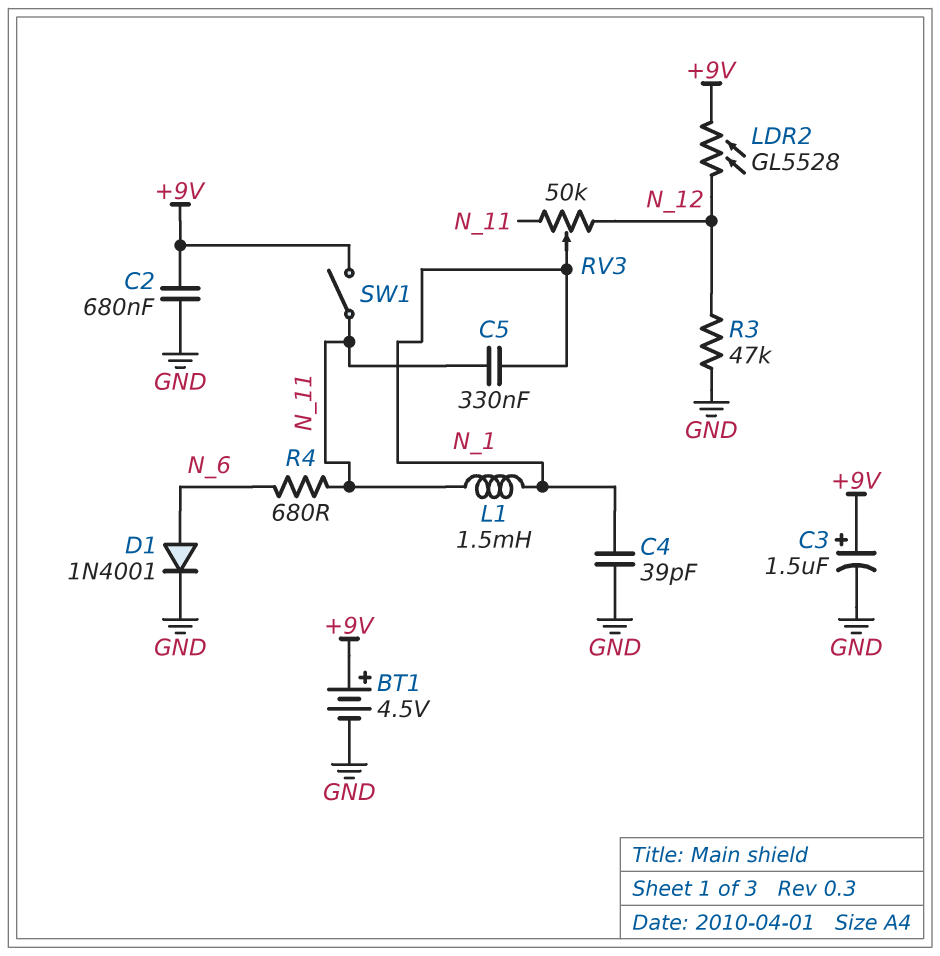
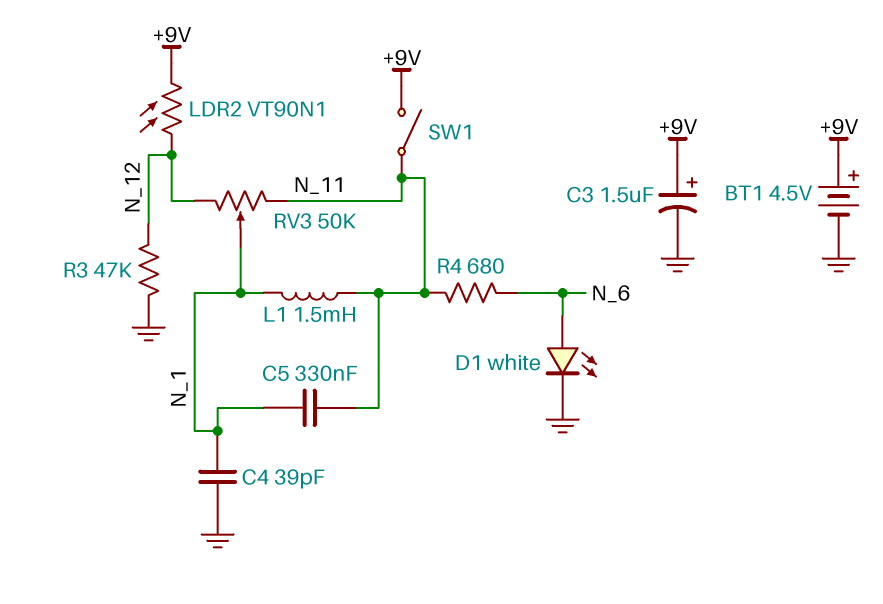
C2: 680nF (+9V, GND) -> none
D1: diode 1N4001 (A N_6, K GND) -> LED white (A N_6, K GND)
LDR2: GL5528 (+9V, N_12) -> VT90N1 (+9V, N_12)

